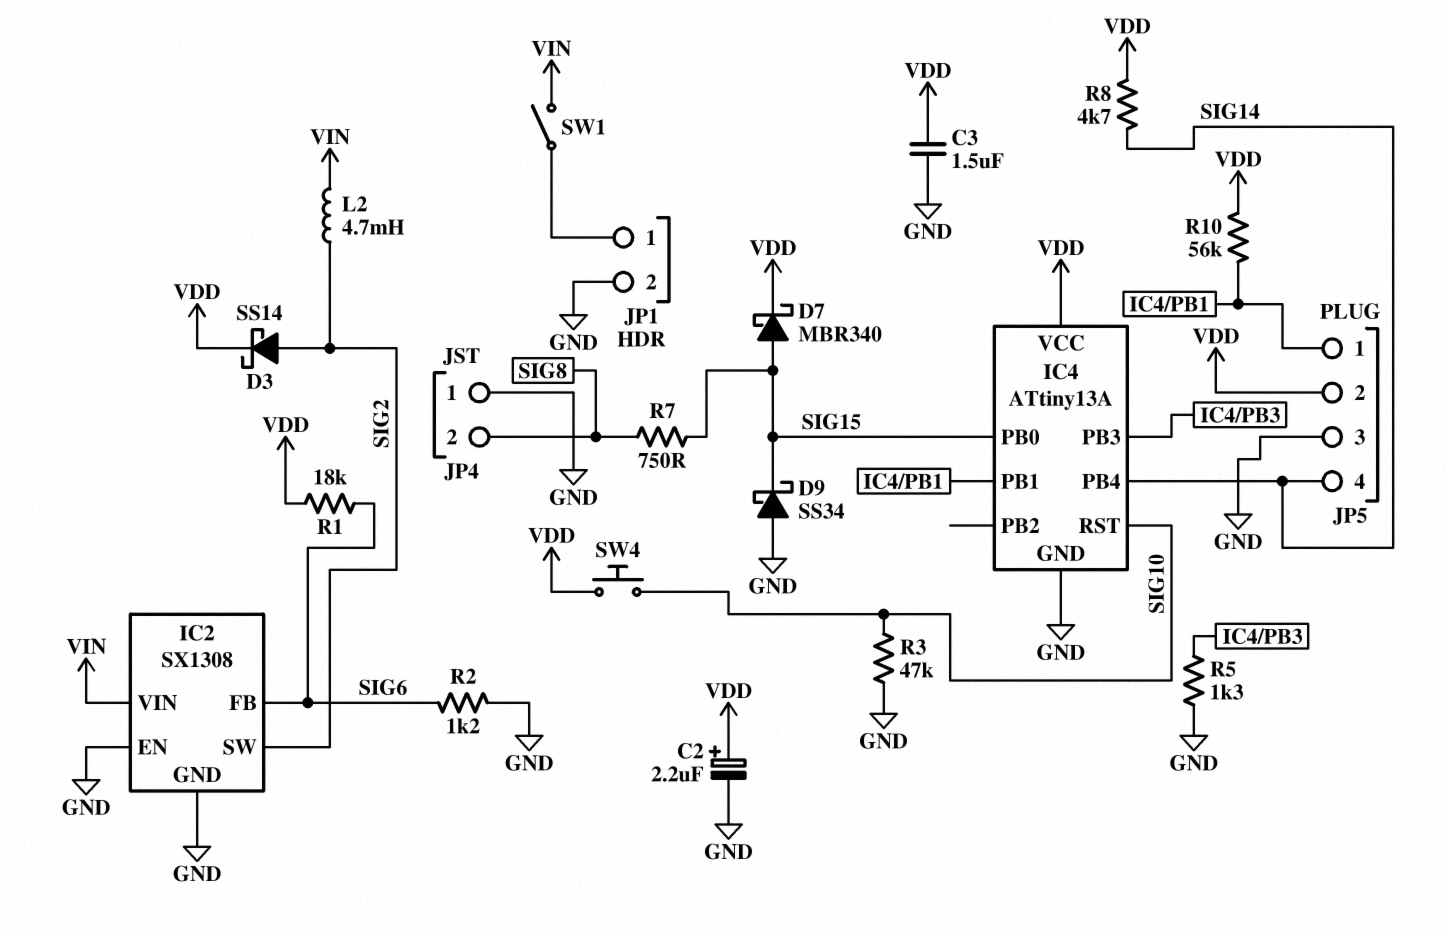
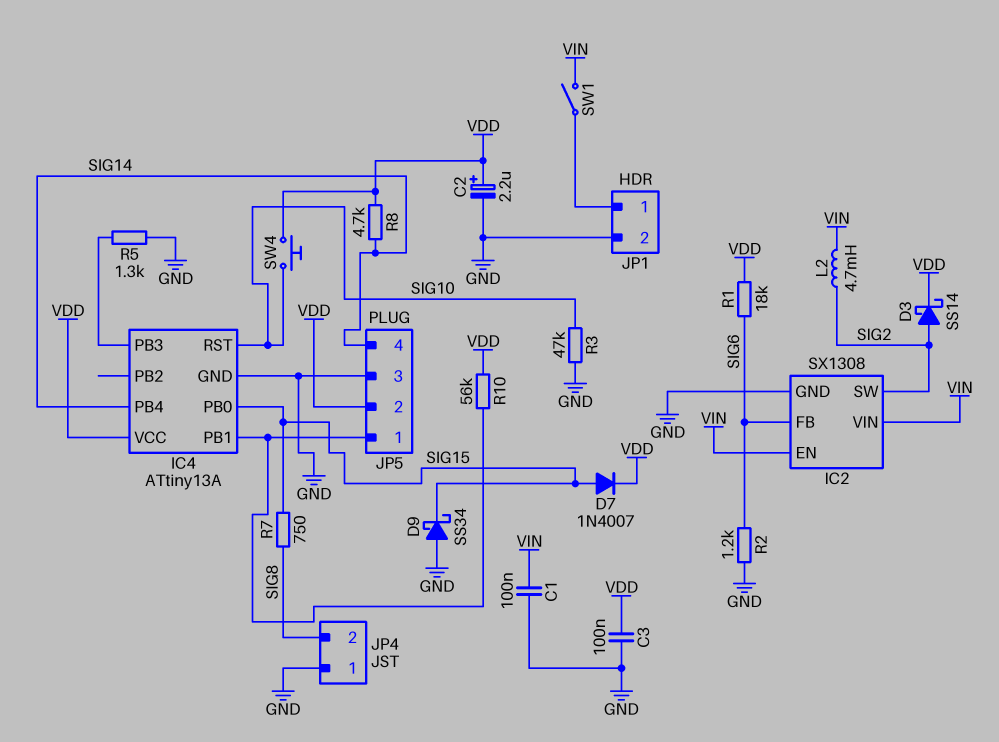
C1: none -> 100nF (GND, VIN)
C3: 1.5uF (GND, VDD) -> 100nF (GND, VDD)
D7: schottky MBR340 (A SIG15, K VDD) -> diode 1N4007 (A SIG15, K VDD)
IC2 pin EN: GND -> VIN

